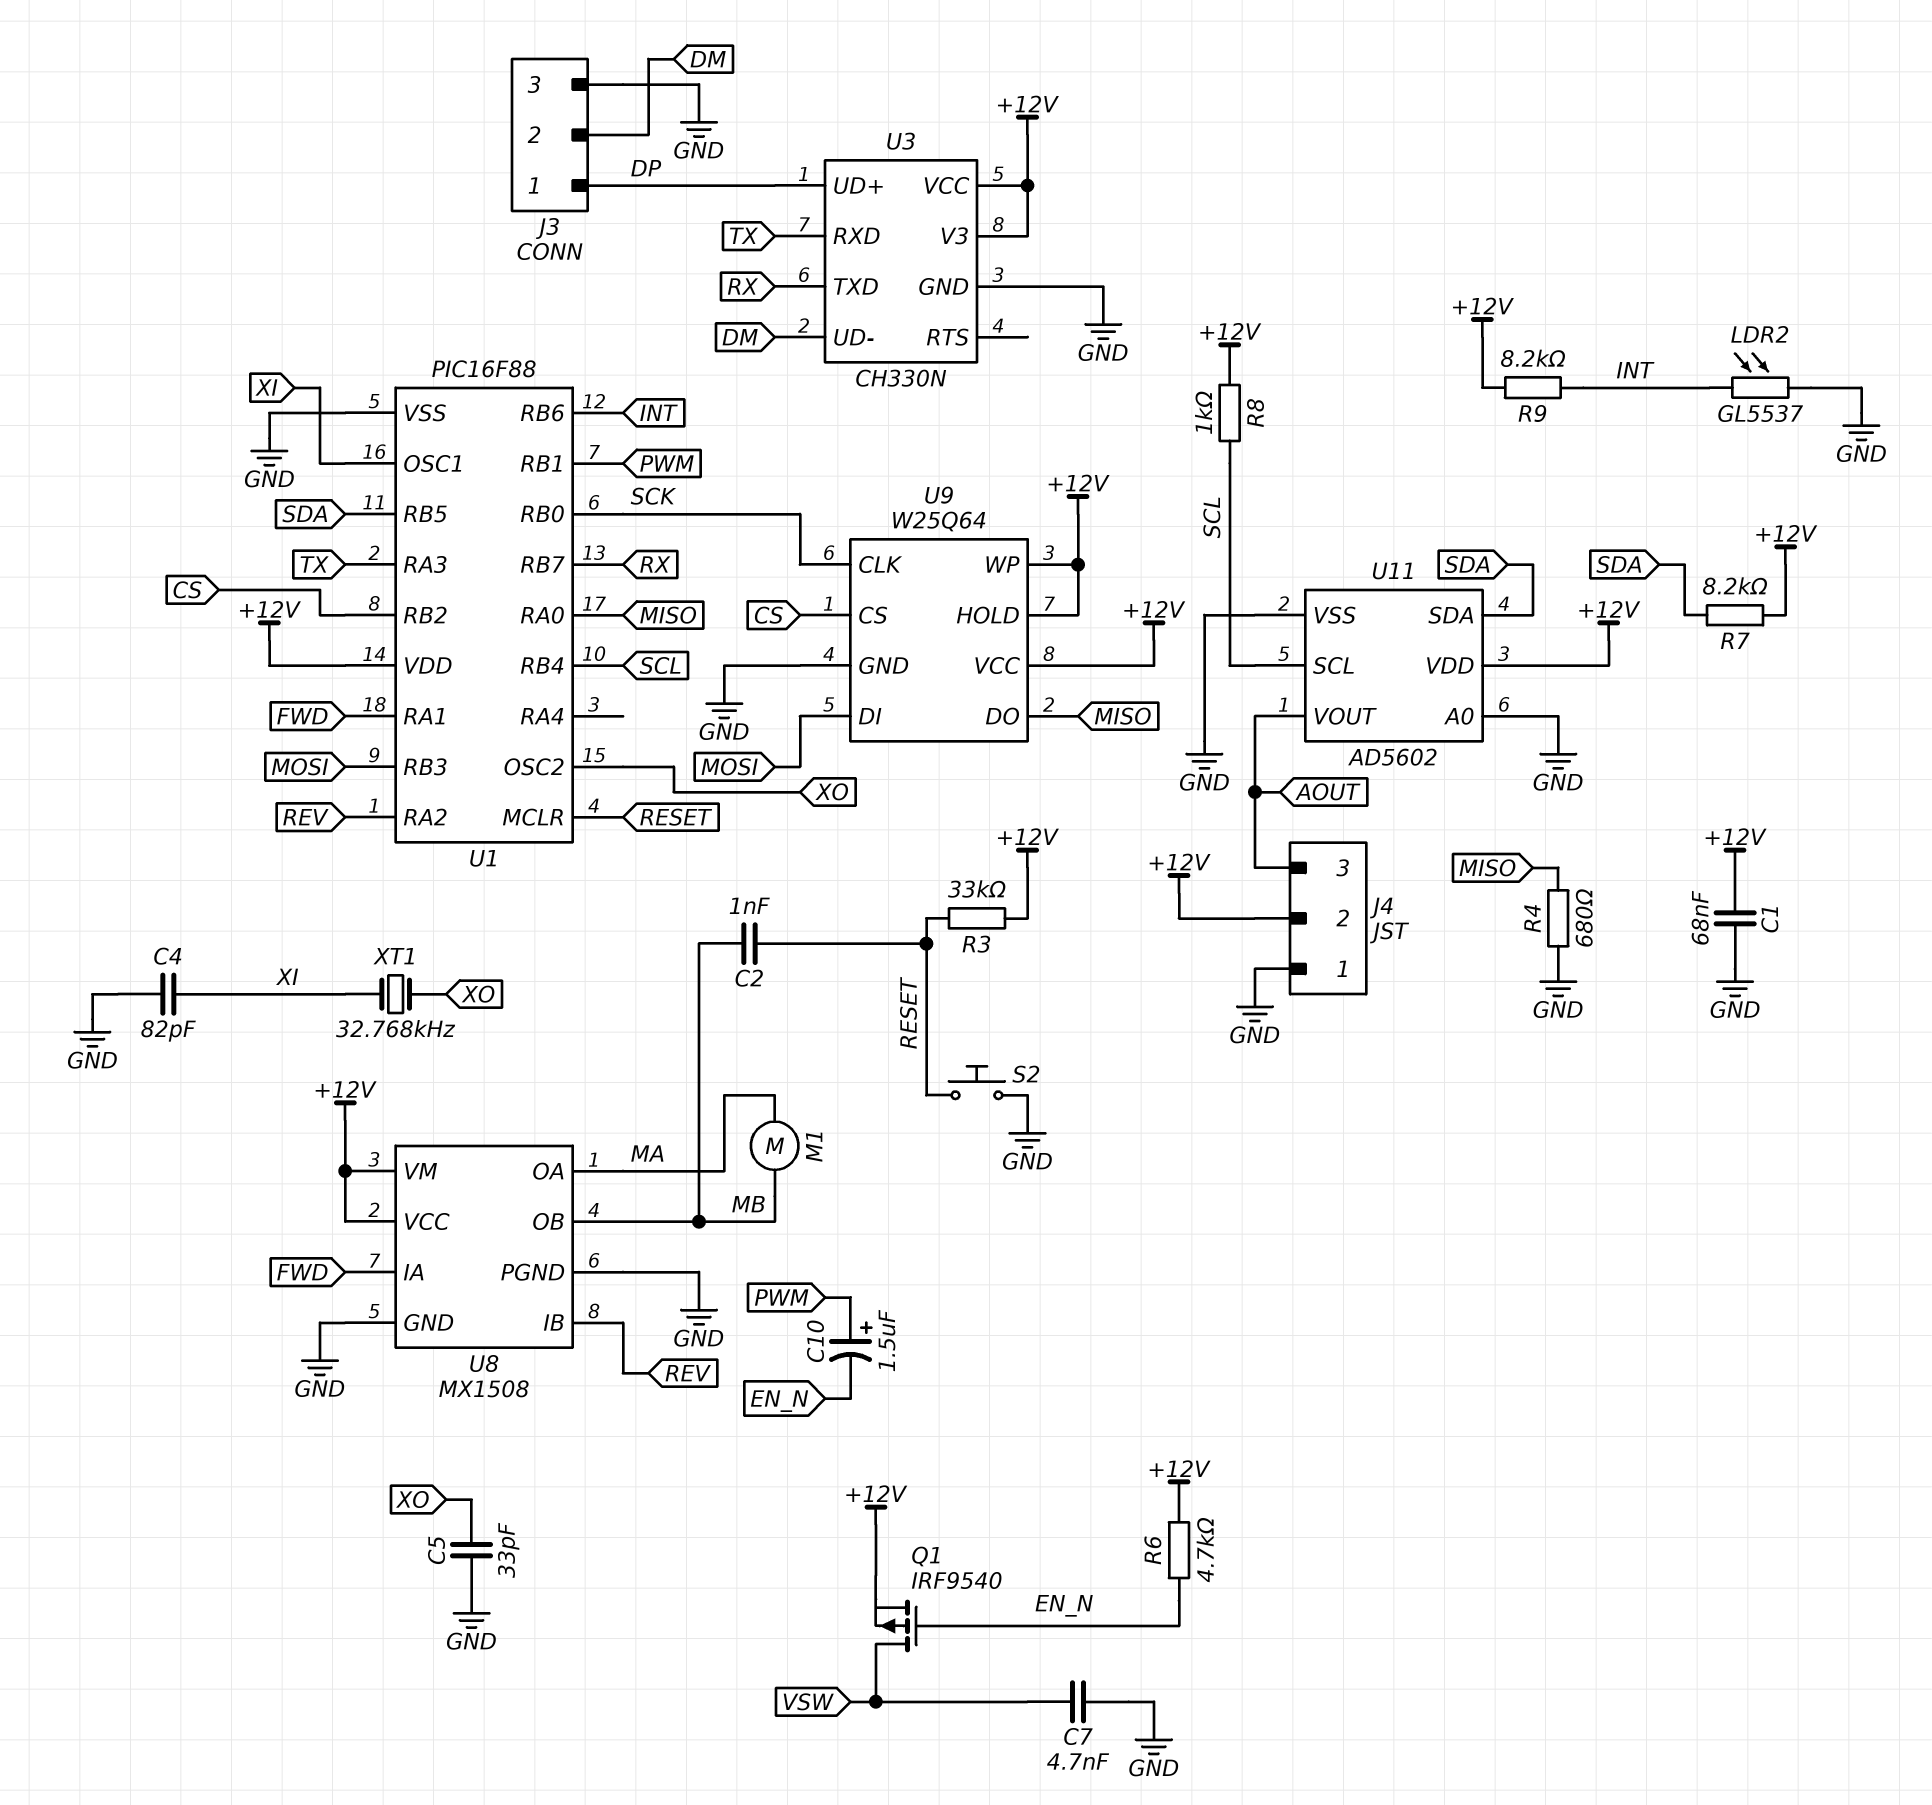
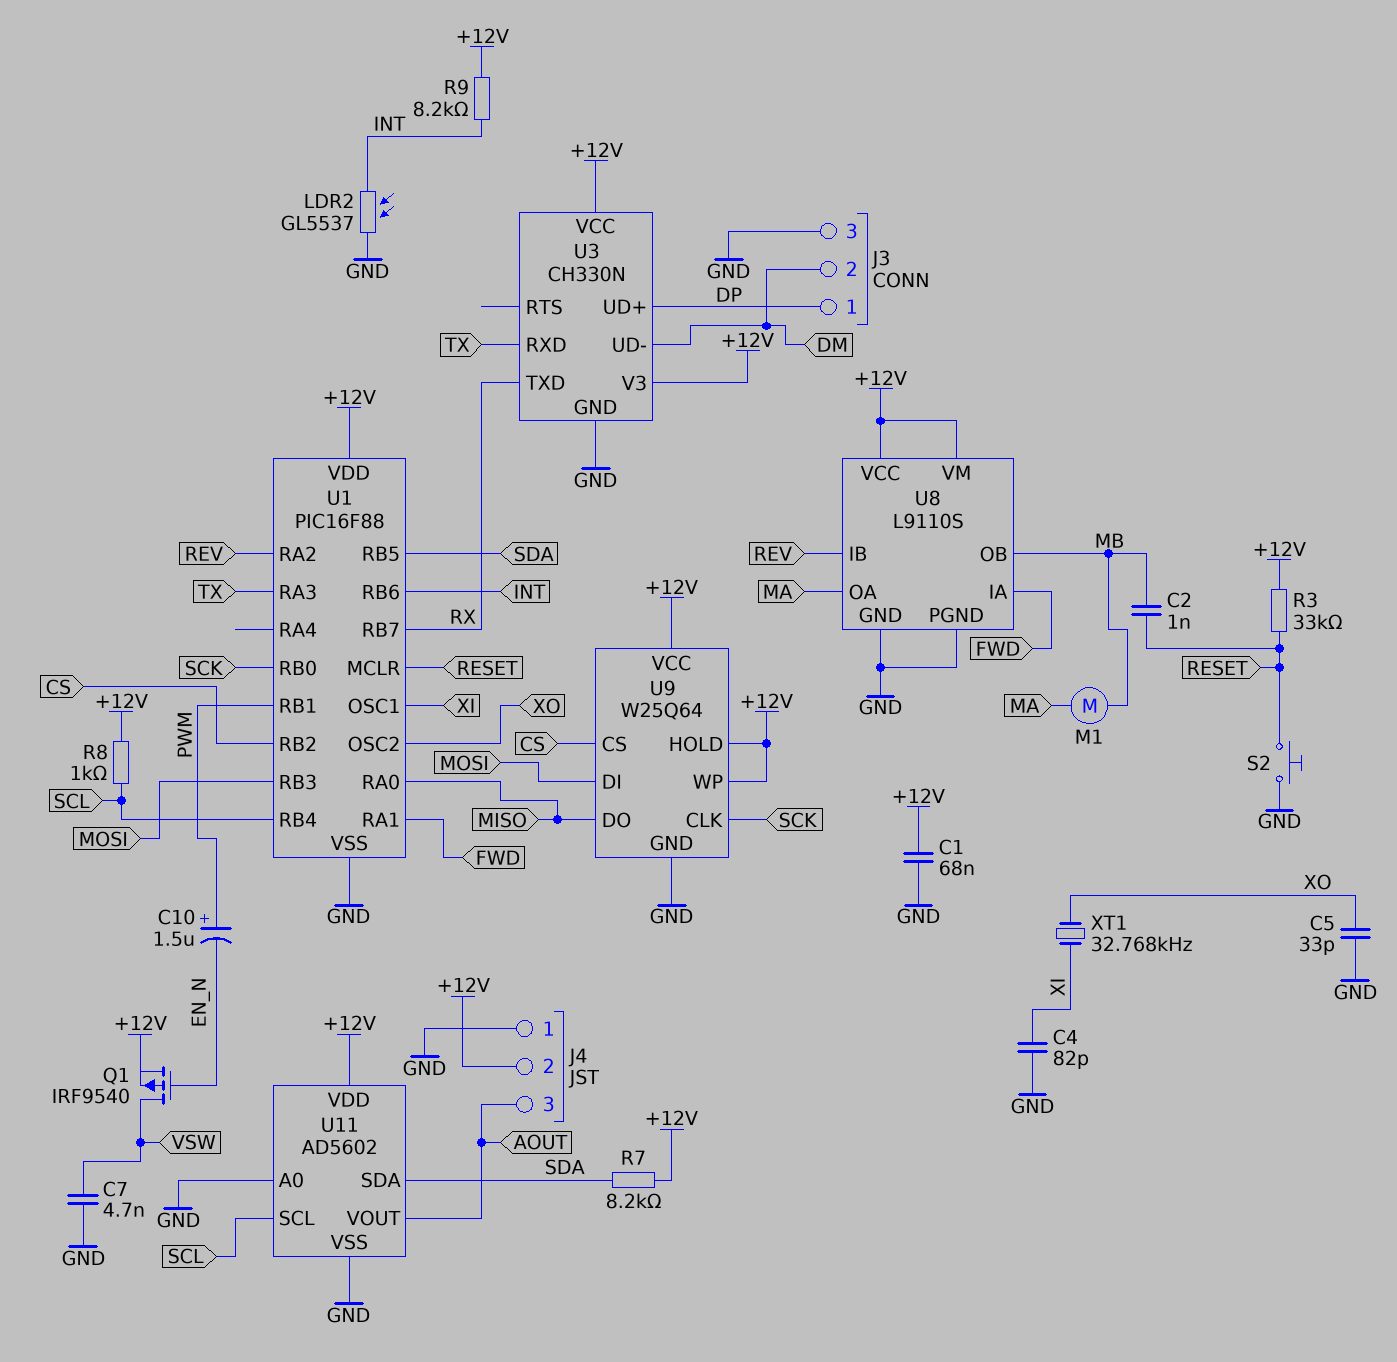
R4: 680 (GND, MISO) -> none
R6: 4.7k (+12V, EN_N) -> none
U8: MX1508 -> L9110S

